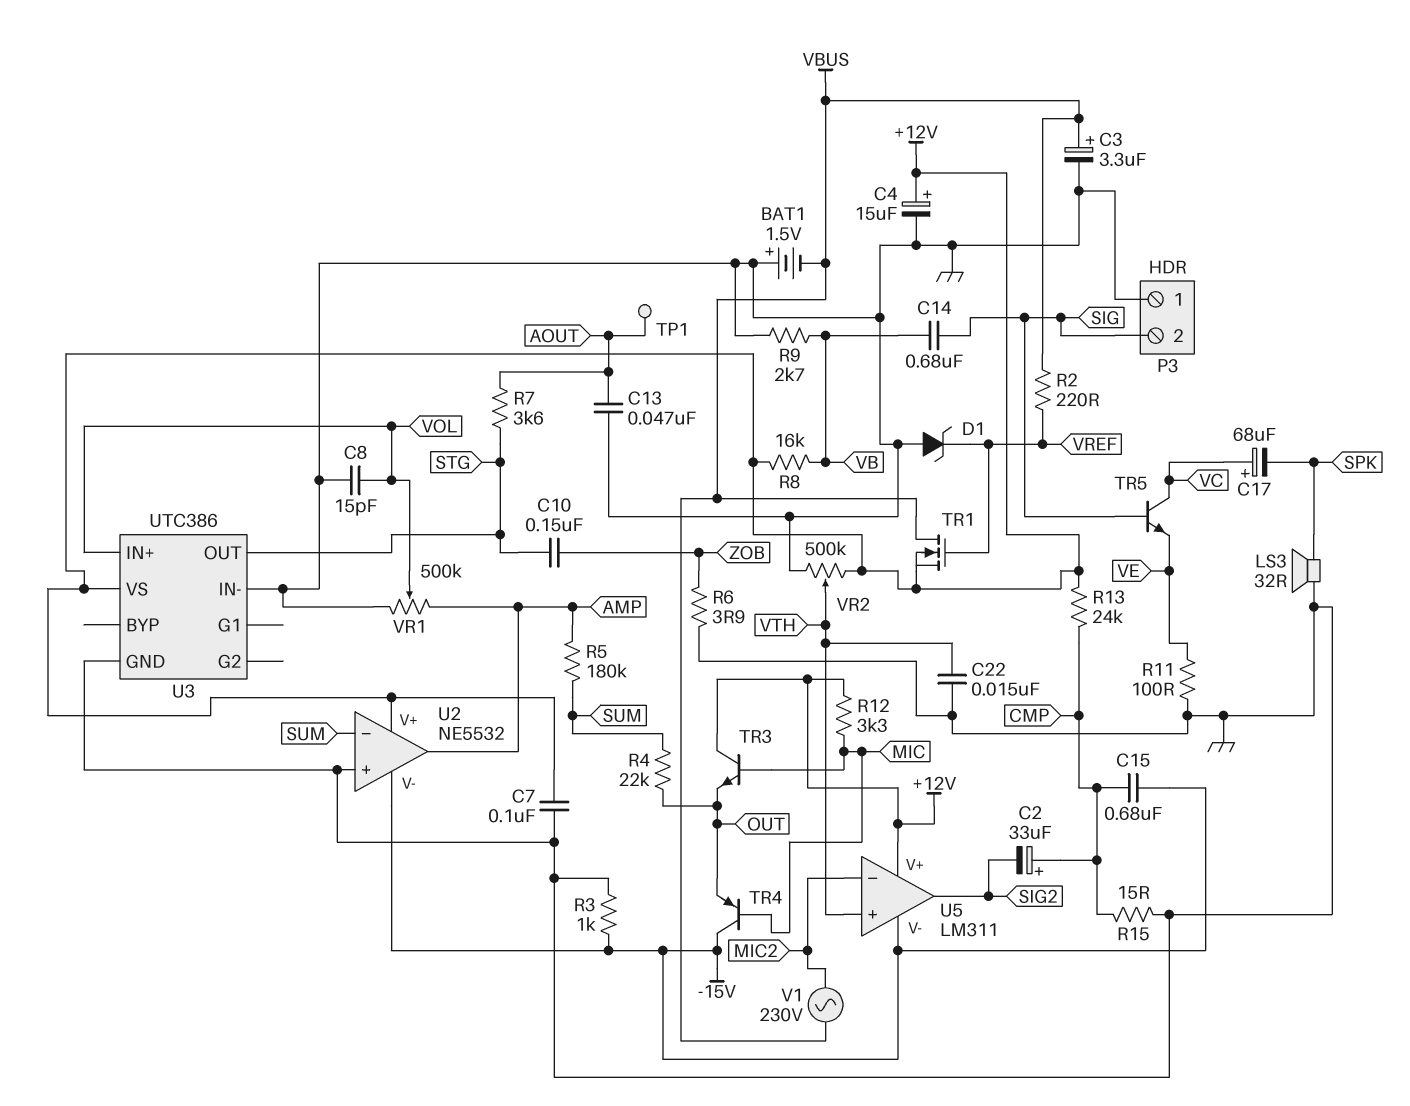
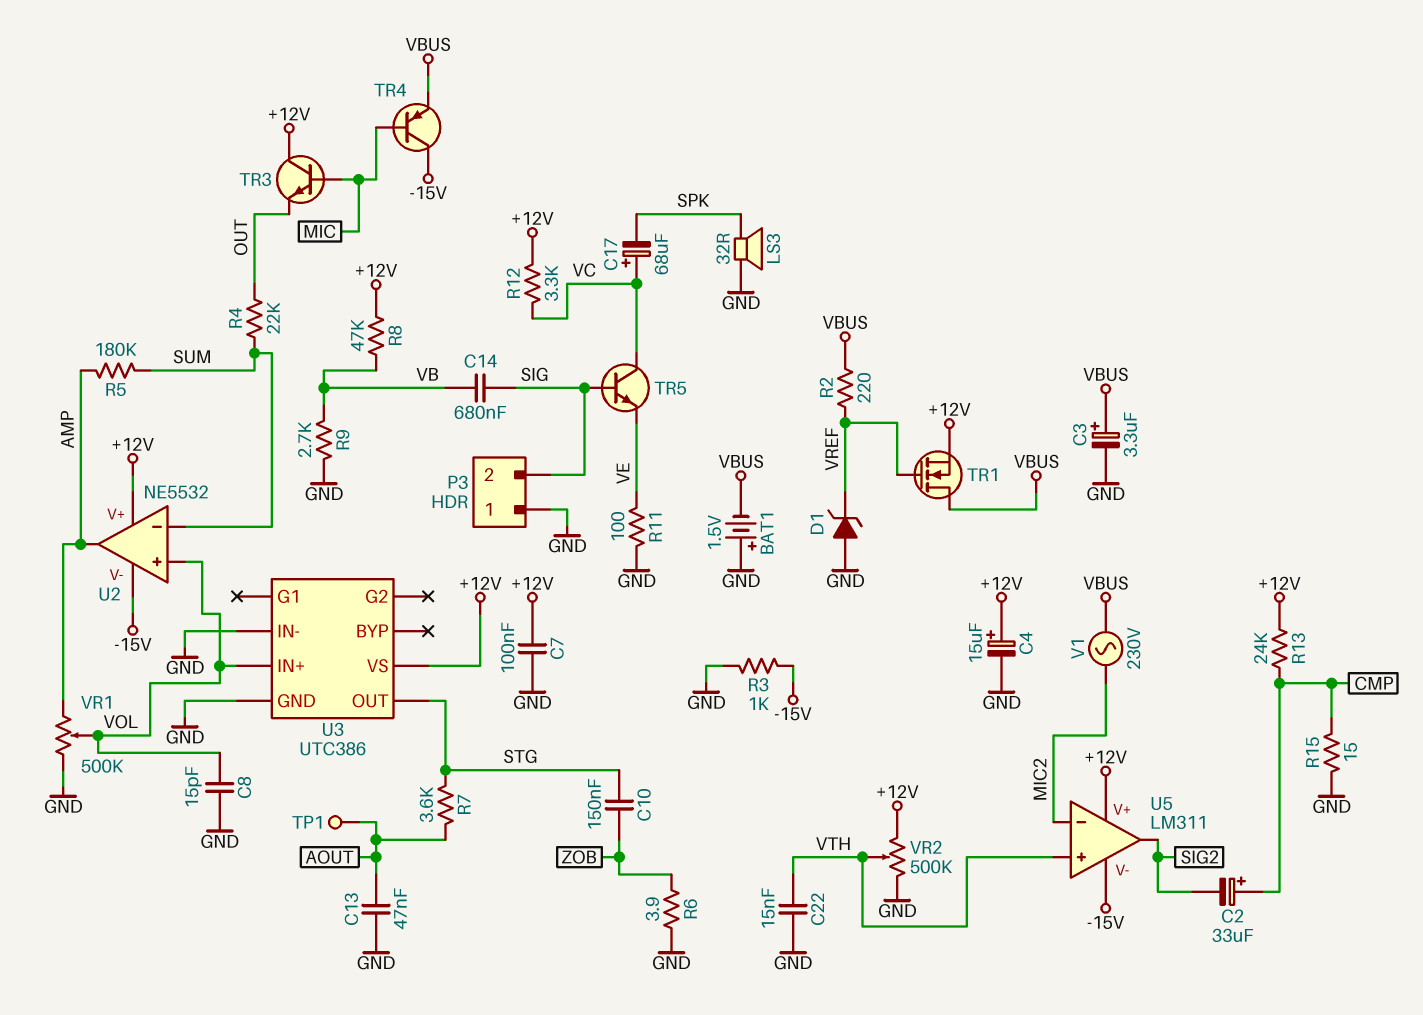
C15: 680nF (-15V, CMP) -> none
R8: 16k (+12V, VB) -> 47k (+12V, VB)
R12: 3.3k (+12V, MIC) -> 3.3k (+12V, VC)
TR4: PNP (B MIC, C -15V, E OUT) -> PNP (B MIC, C -15V, E VBUS)
U2 pin in+: GND -> VOL

